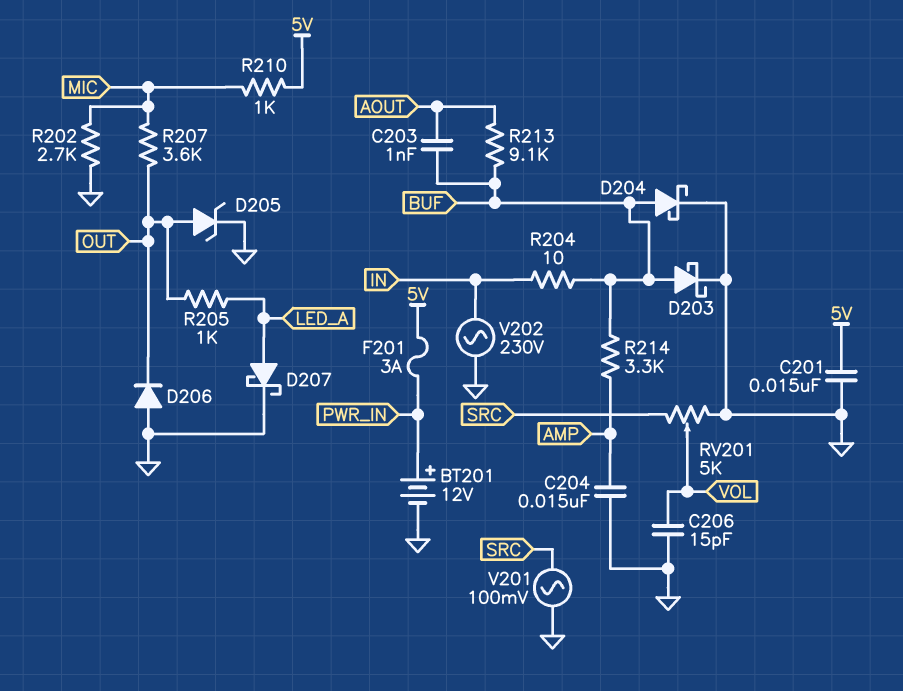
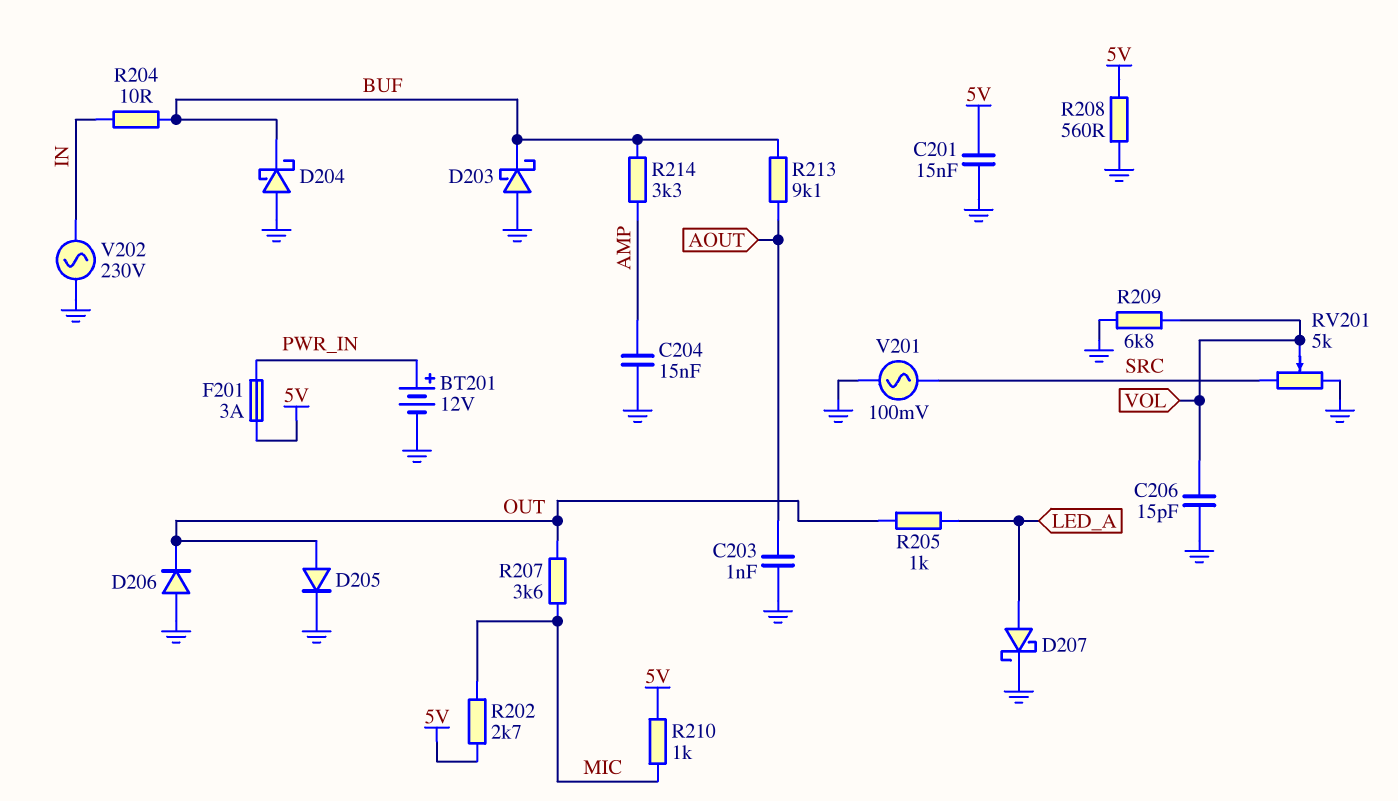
C203: 1nF (AOUT, BUF) -> 1nF (AOUT, GND)
D203: schottky (A BUF, K GND) -> schottky (A GND, K BUF)
D204: schottky (A BUF, K GND) -> schottky (A GND, K BUF)
D205: zener (A OUT, K GND) -> diode (A OUT, K GND)
R202: 2.7k (GND, MIC) -> 2.7k (5V, MIC)
R208: none -> 560 (5V, GND)
R209: none -> 6.8k (GND, VOL)

